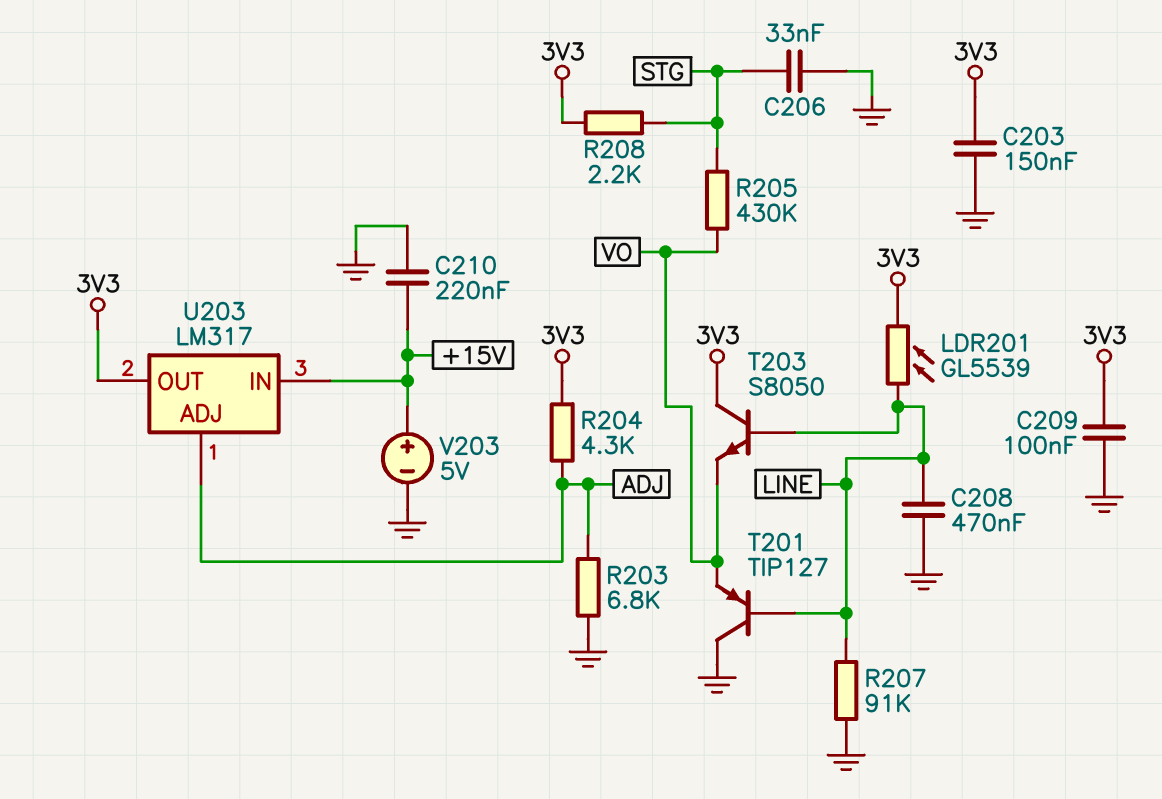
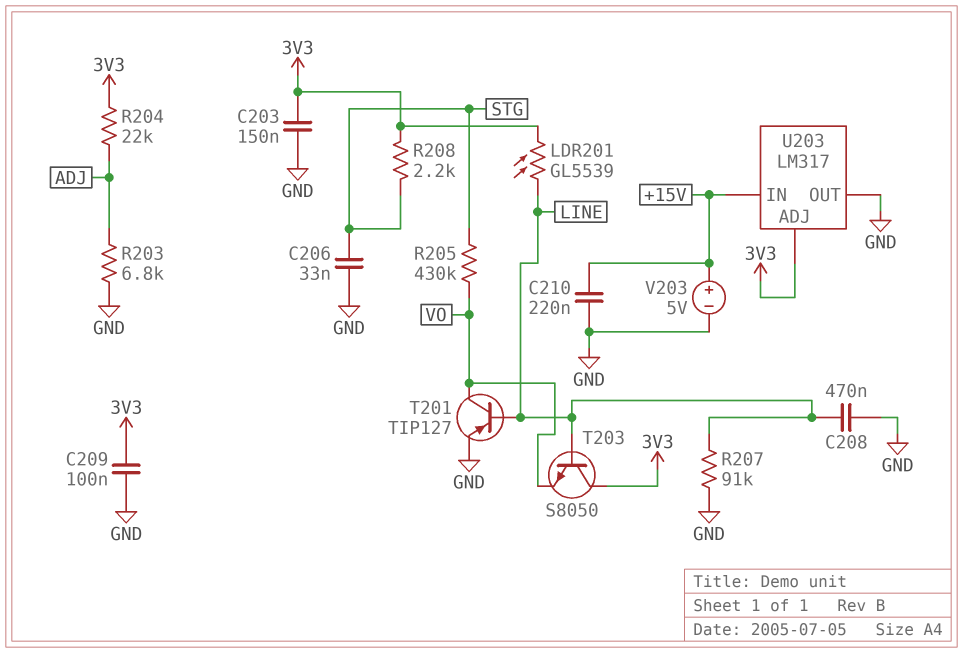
R204: 4.3k (3V3, ADJ) -> 22k (3V3, ADJ)
T201: PNP TIP127 (B LINE, C GND, E VO) -> PNP TIP127 (B LINE, C VO, E GND)
U203 pin ADJ: ADJ -> 3V3
U203 pin OUT: 3V3 -> GND

